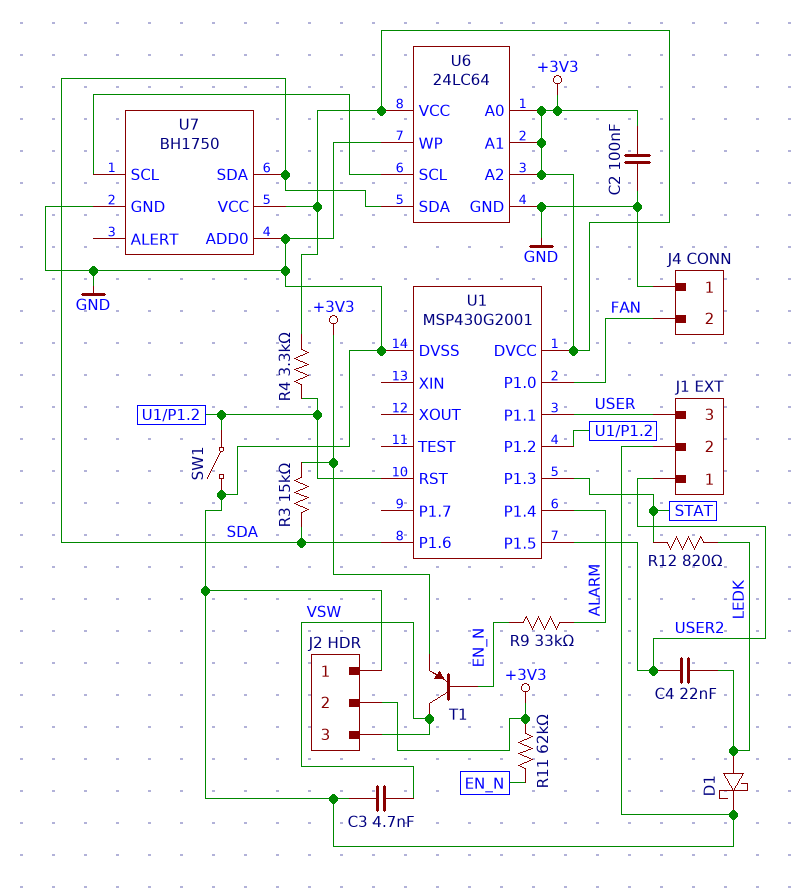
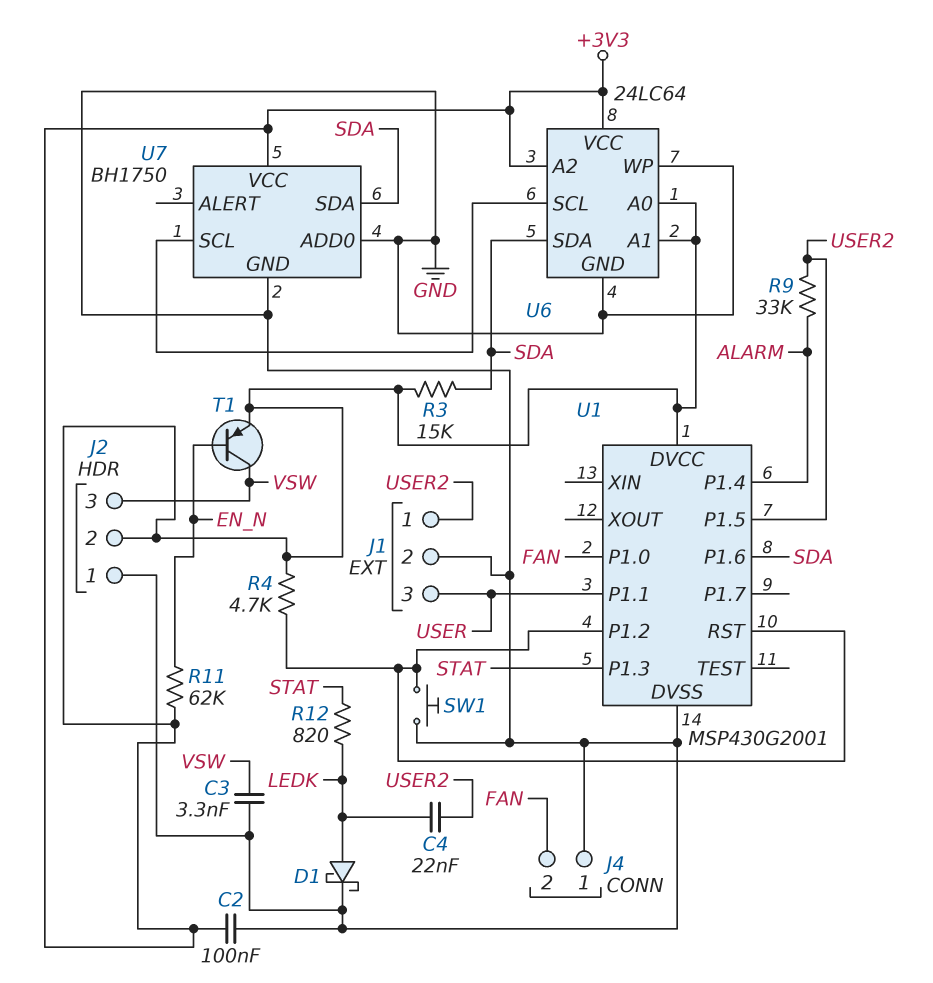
C3: 4.7nF (GND, VSW) -> 3.3nF (GND, VSW)
R4: 3.3k (+3V3, U1/P1.2) -> 4.7k (+3V3, U1/P1.2)
R9: 33k (ALARM, EN_N) -> 33k (ALARM, USER2)
SW1: switch (GND, U1/P1.2) -> button (GND, U1/P1.2)

